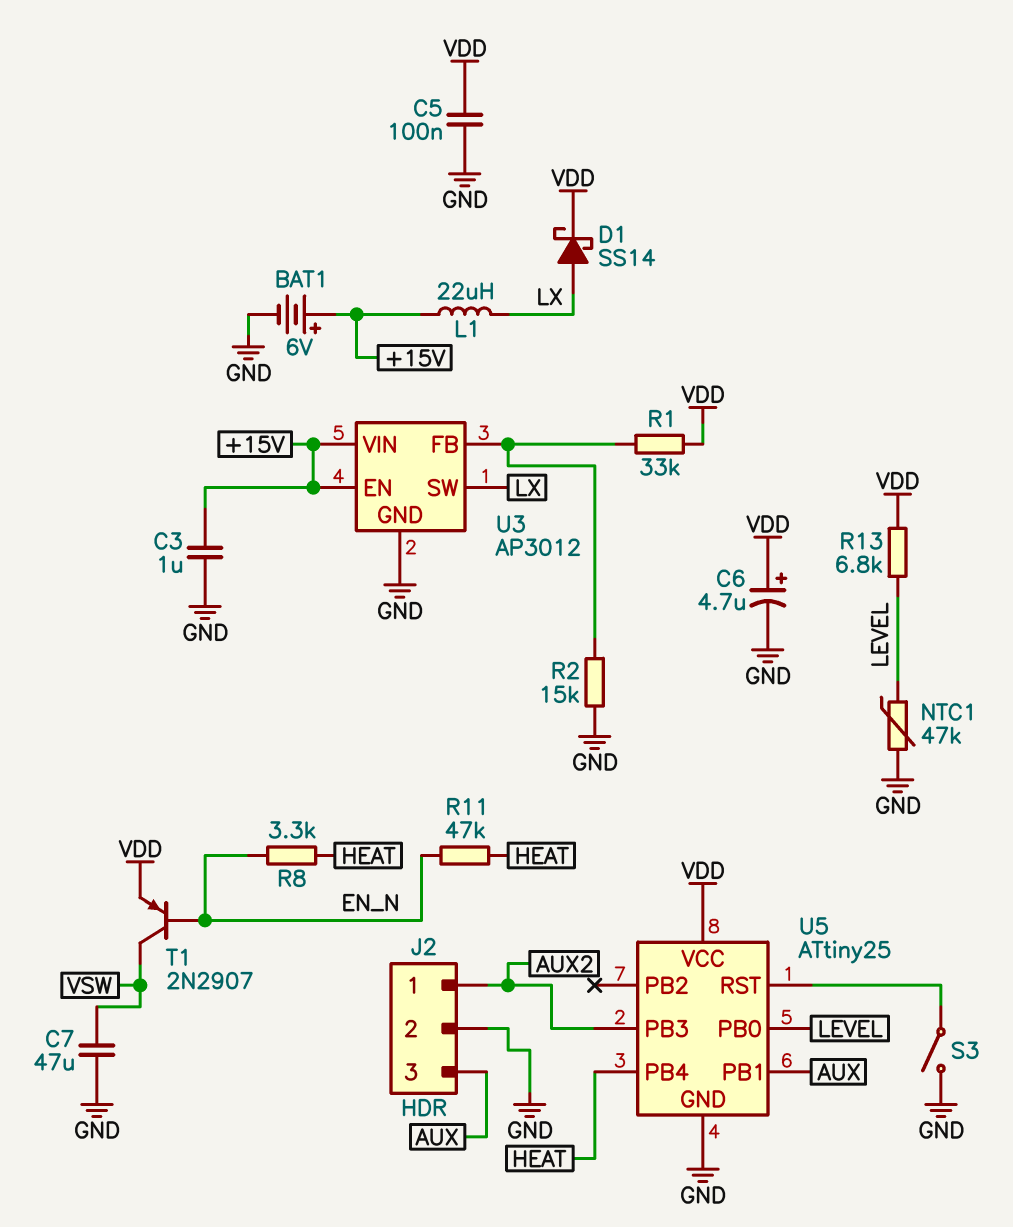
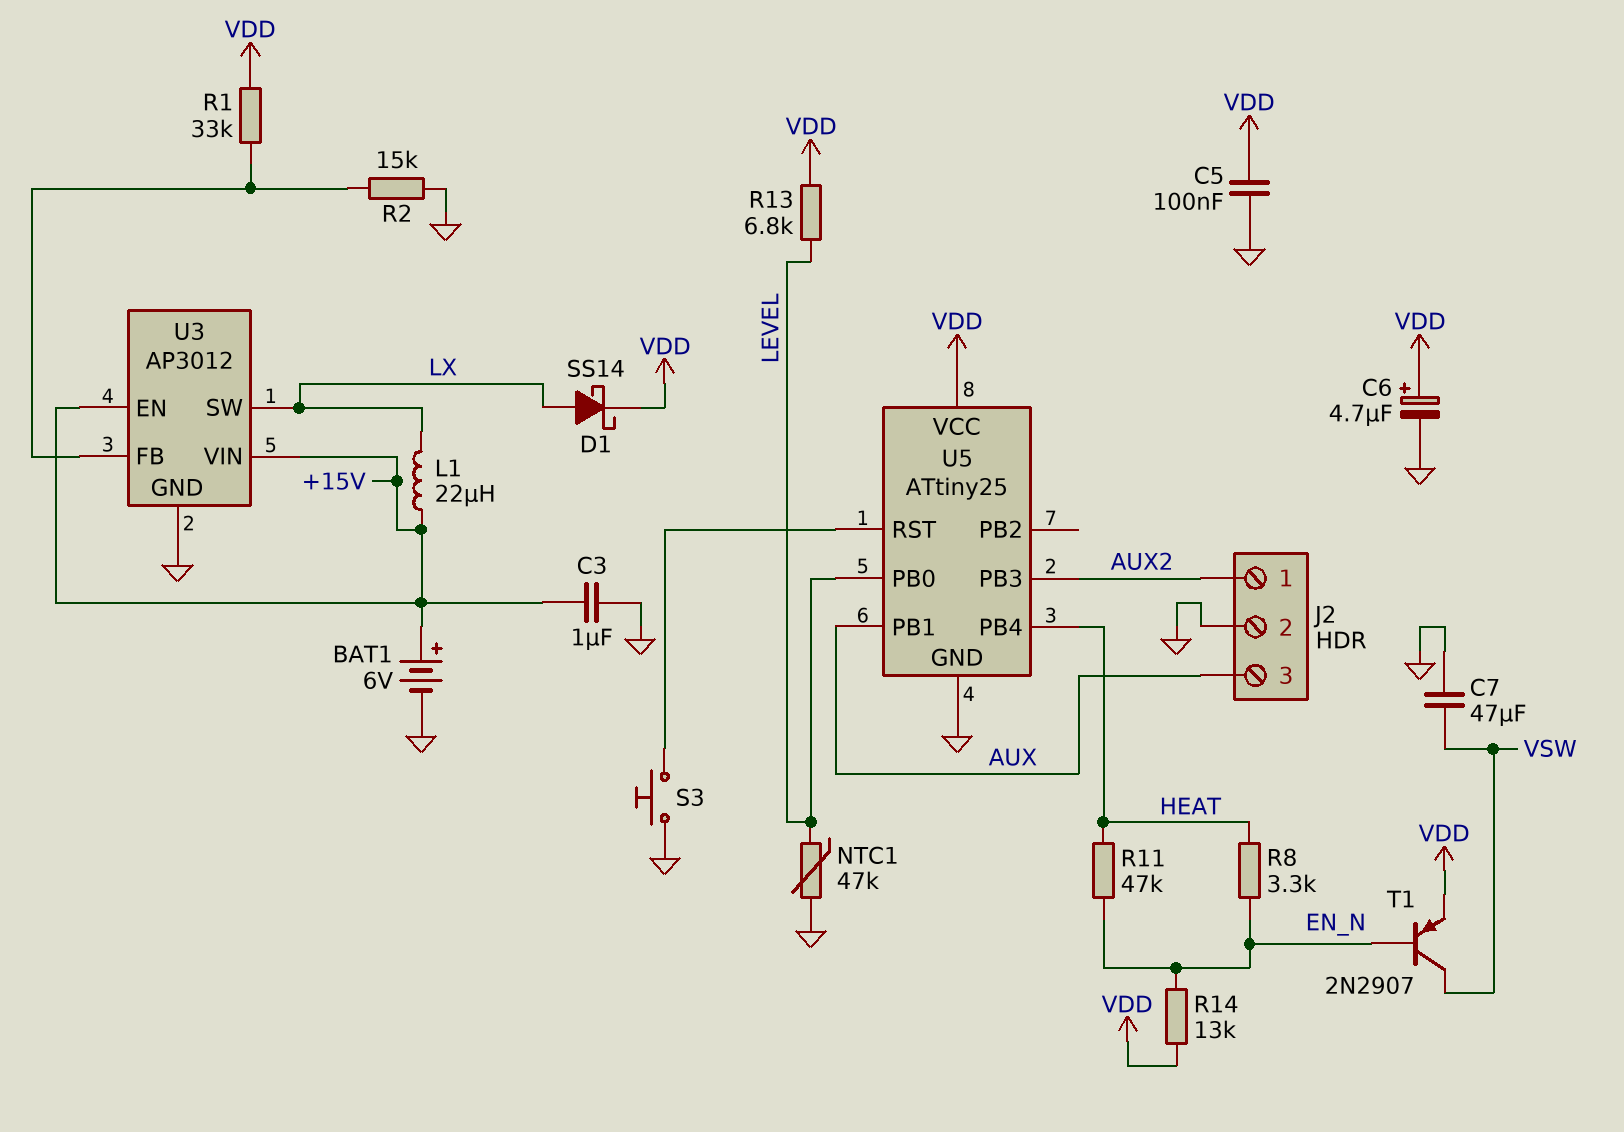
R14: none -> 13k (EN_N, VDD)
S3: switch (GND, U5/RST) -> button (GND, U5/RST)

